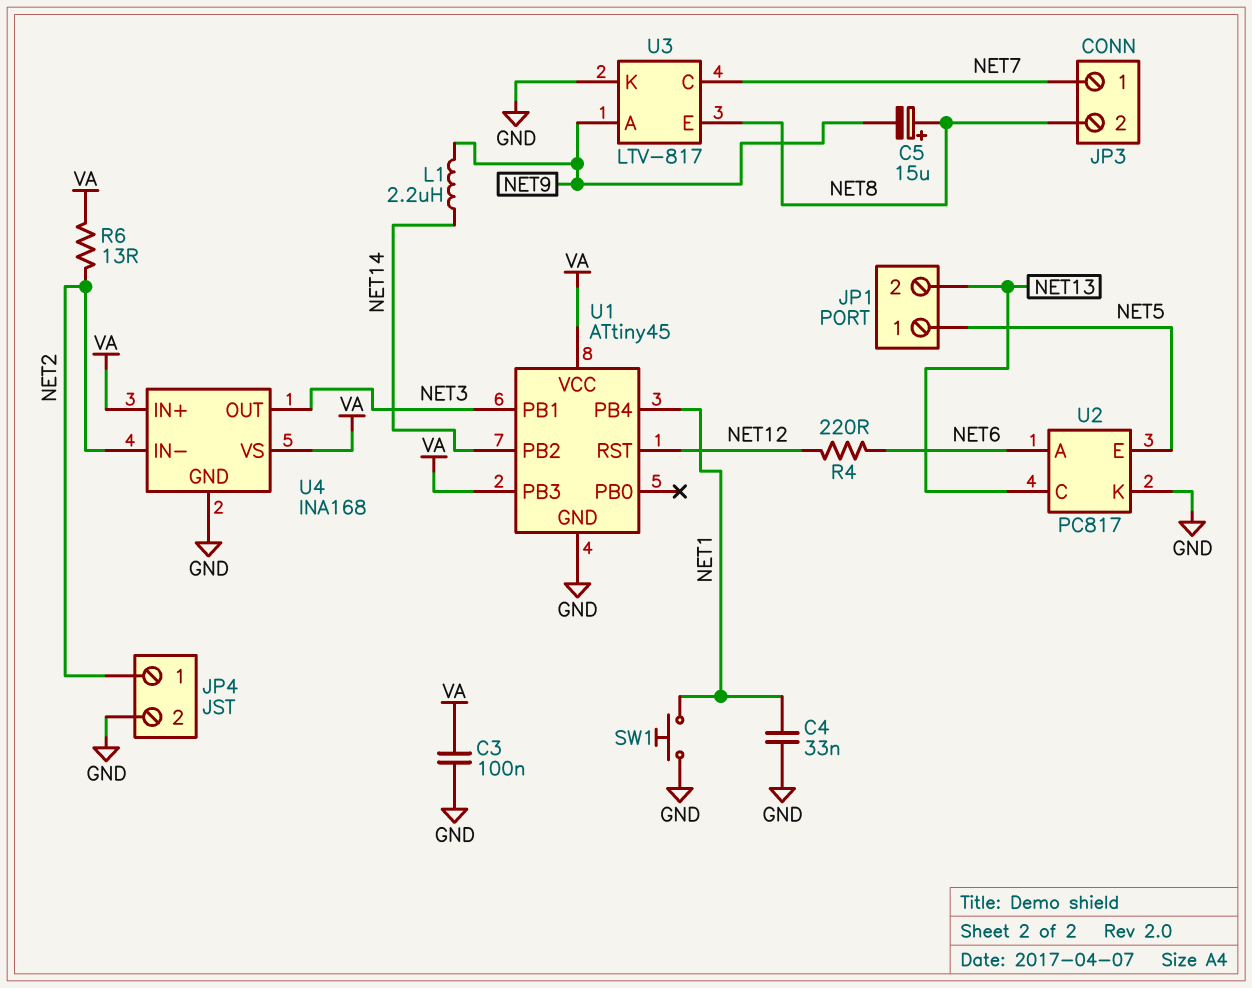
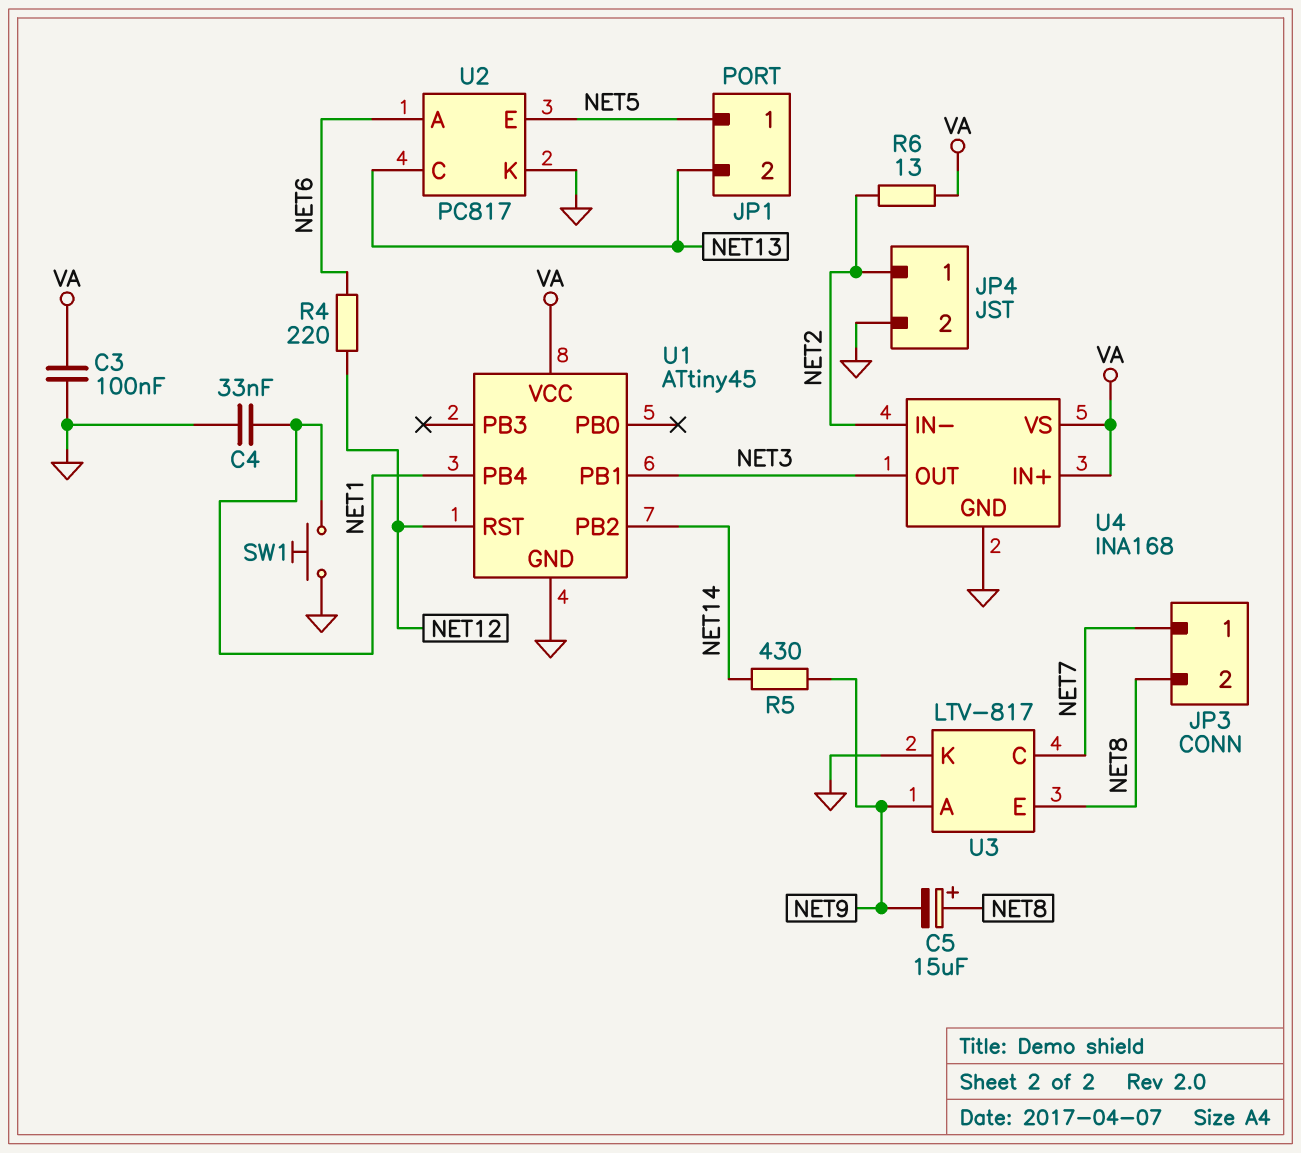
L1: 2.2uH (NET9, NET14) -> none
R5: none -> 430 (NET9, NET14)
U1 pin PB3: VA -> none

